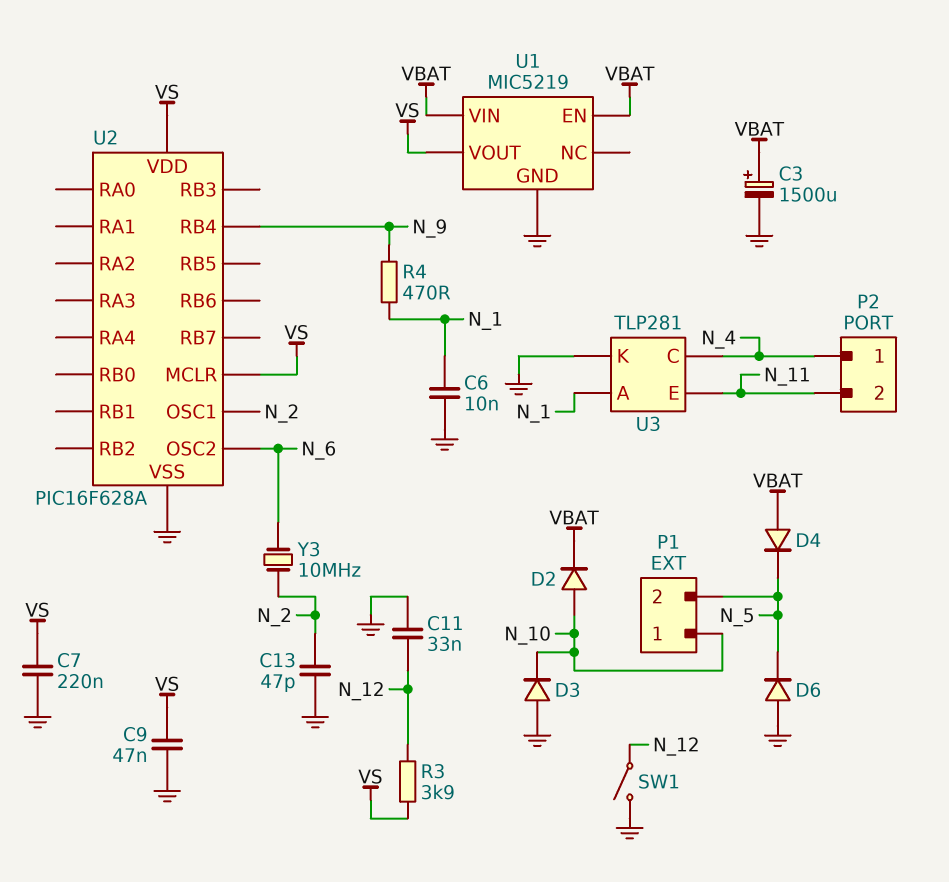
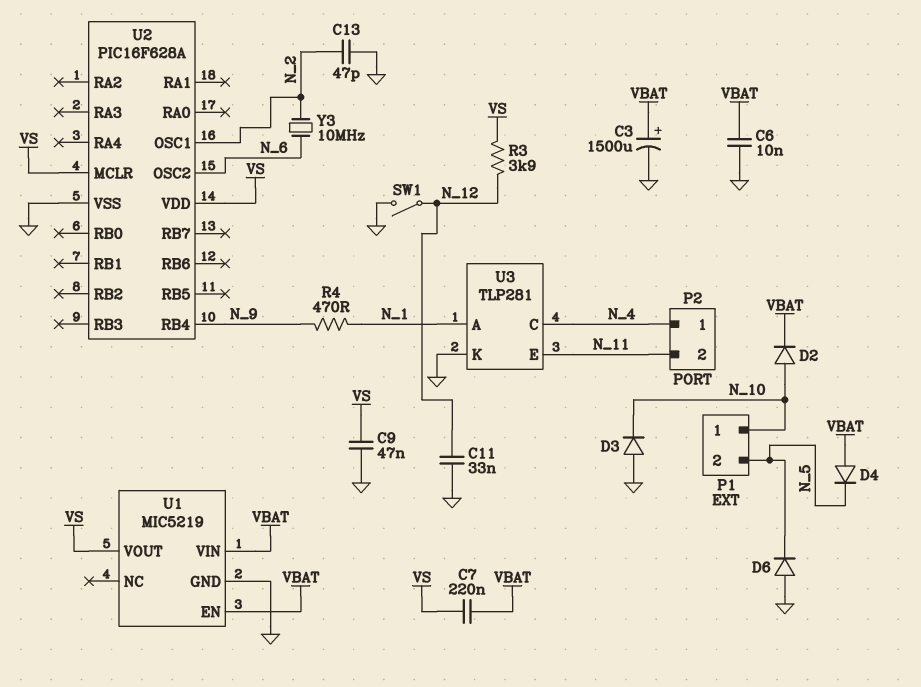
C6: 10nF (GND, N_1) -> 10nF (GND, VBAT)
C7: 220nF (GND, VS) -> 220nF (VBAT, VS)

